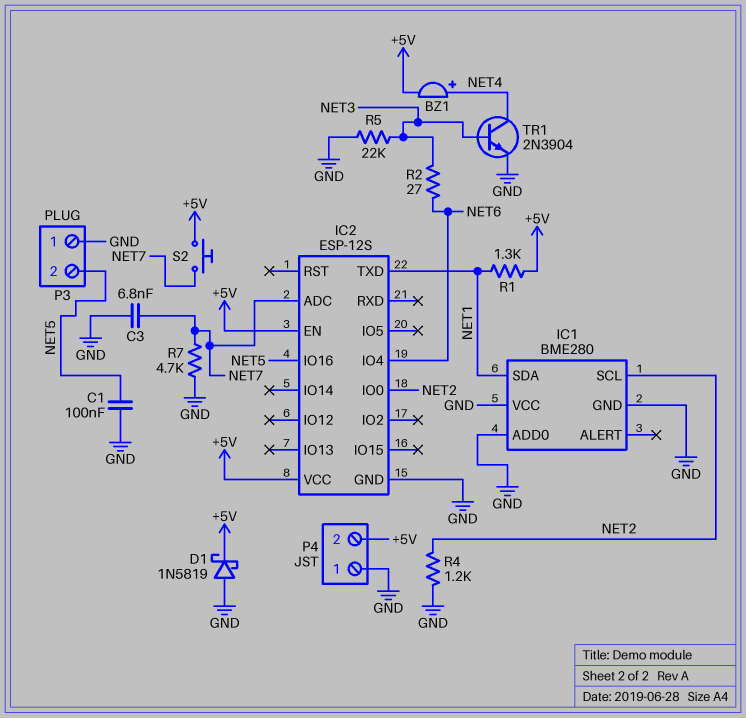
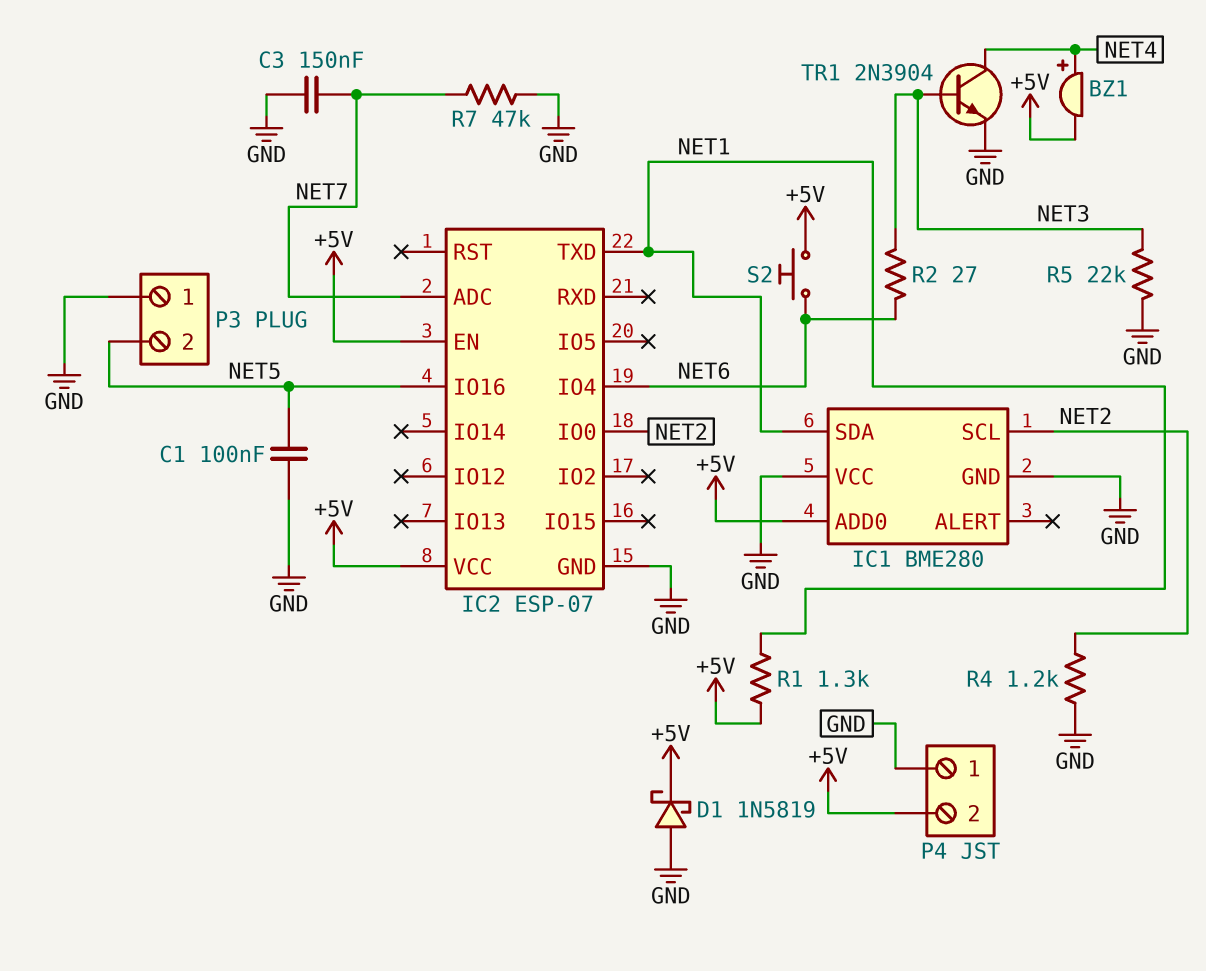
C3: 6.8nF (GND, NET7) -> 150nF (GND, NET7)
IC1 pin ADD0: GND -> +5V
IC2: ESP-12S -> ESP-07
R7: 4.7k (GND, NET7) -> 47k (GND, NET7)
S2: button (+5V, NET7) -> button (+5V, NET6)

